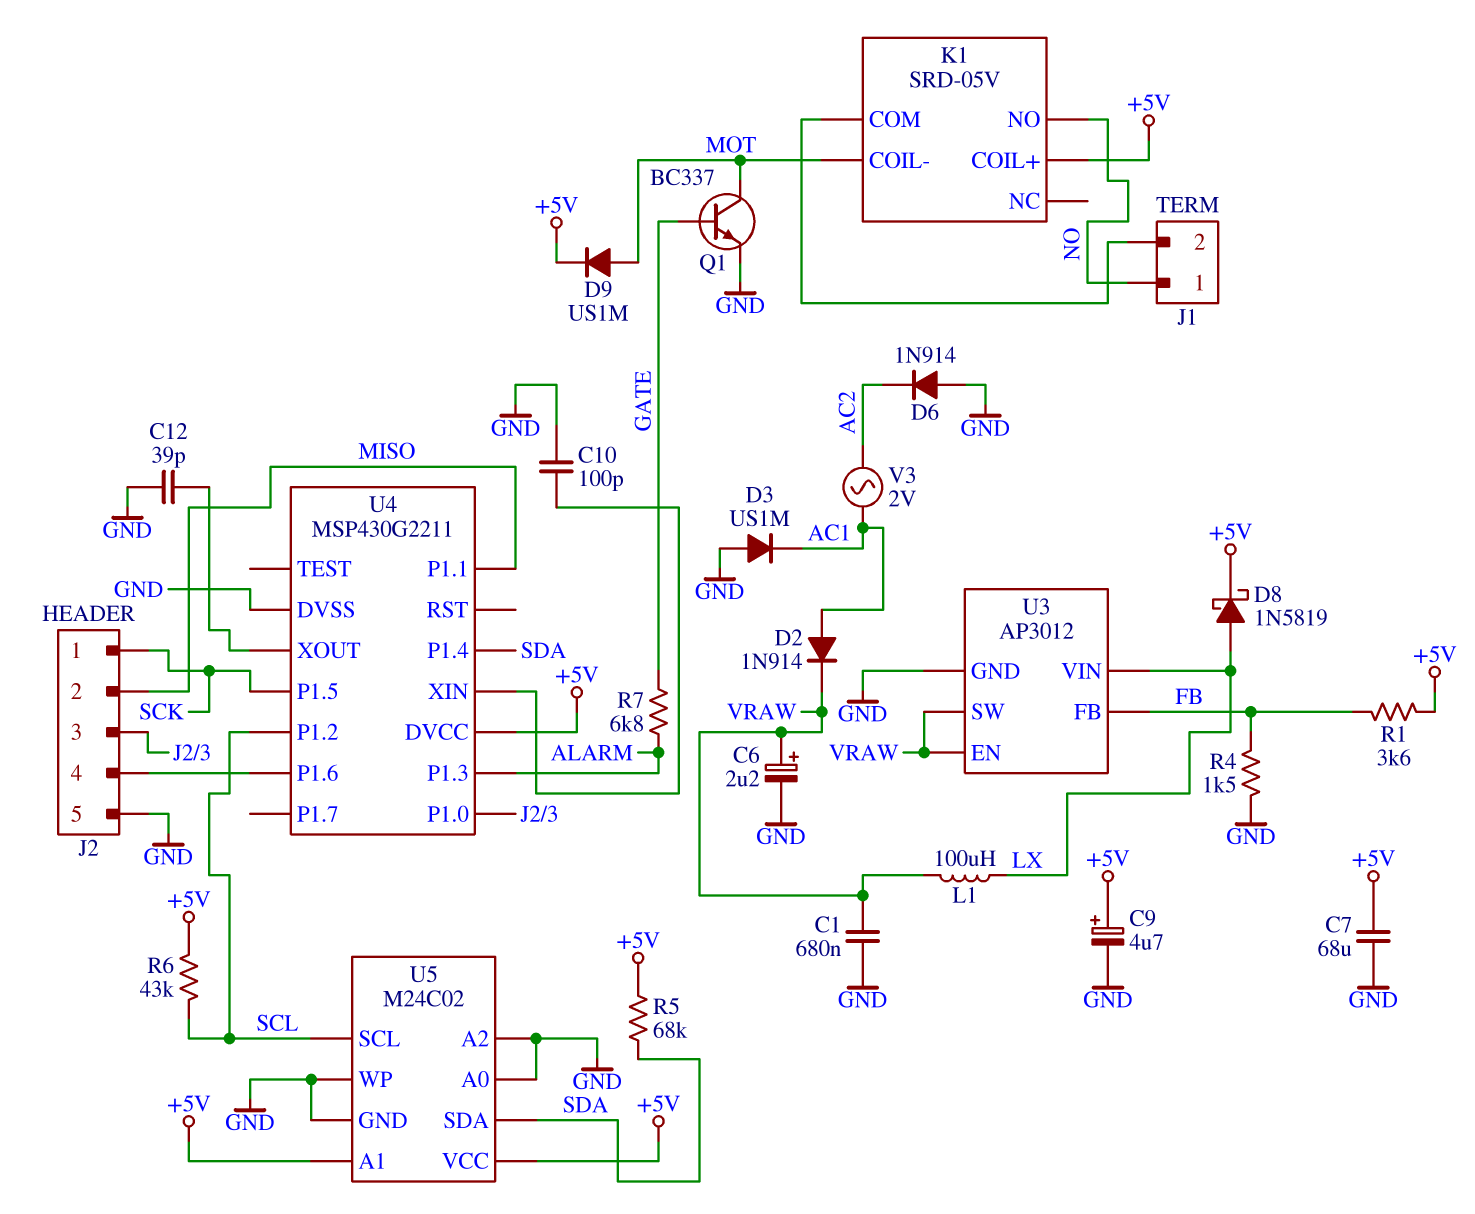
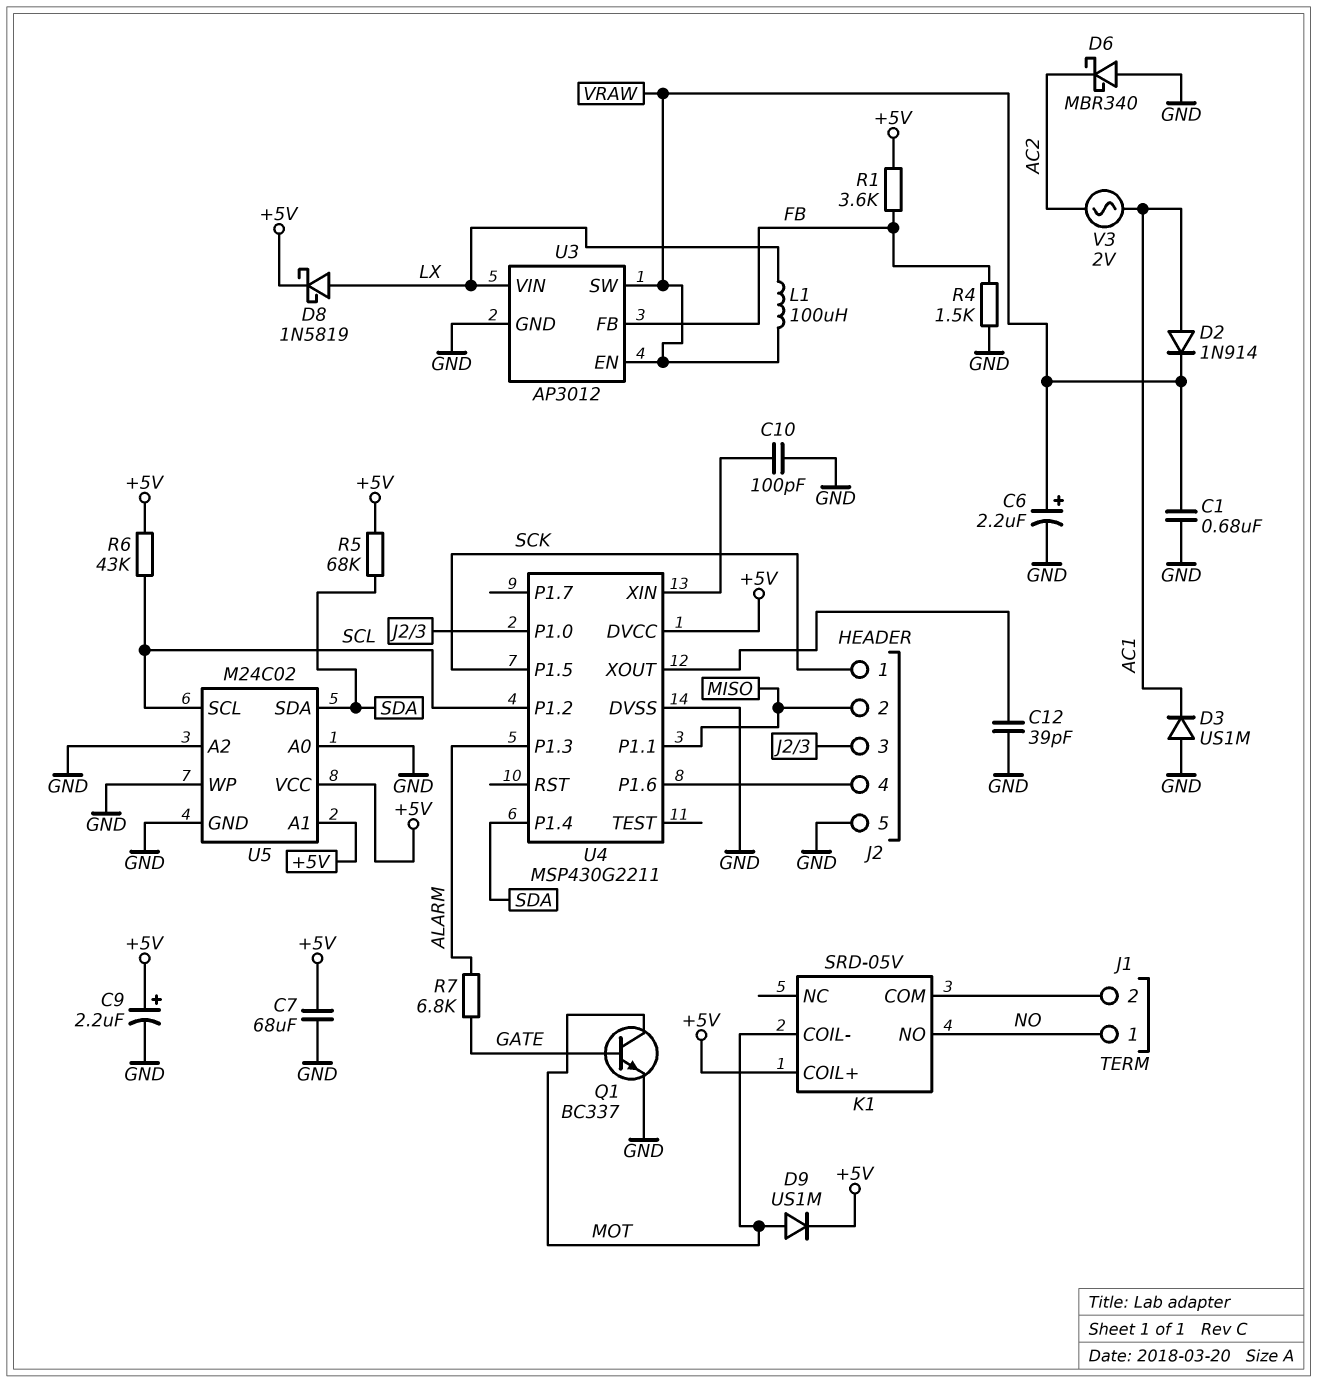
C9: 4.7uF (plus +5V, minus GND) -> 2.2uF (plus +5V, minus GND)
D6: diode 1N914 (A GND, K AC2) -> schottky MBR340 (A GND, K AC2)

